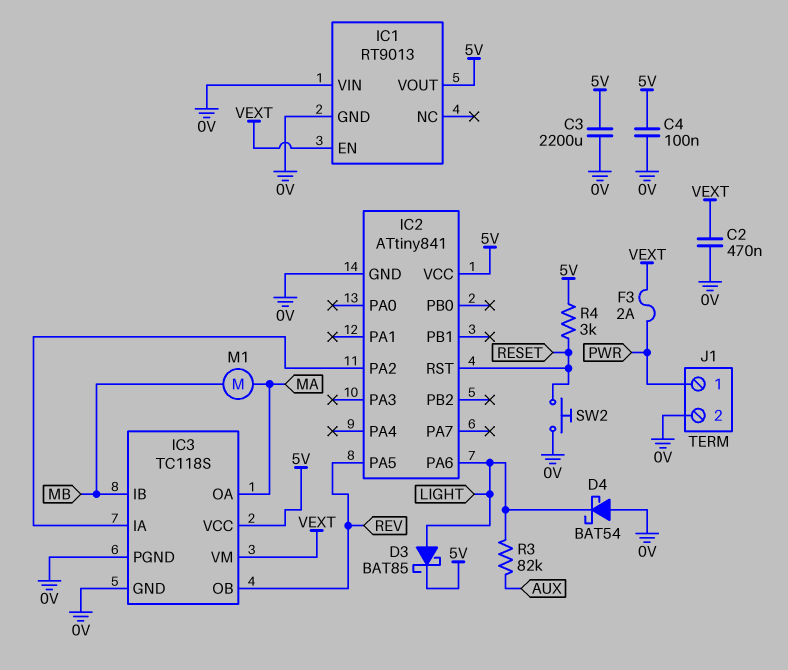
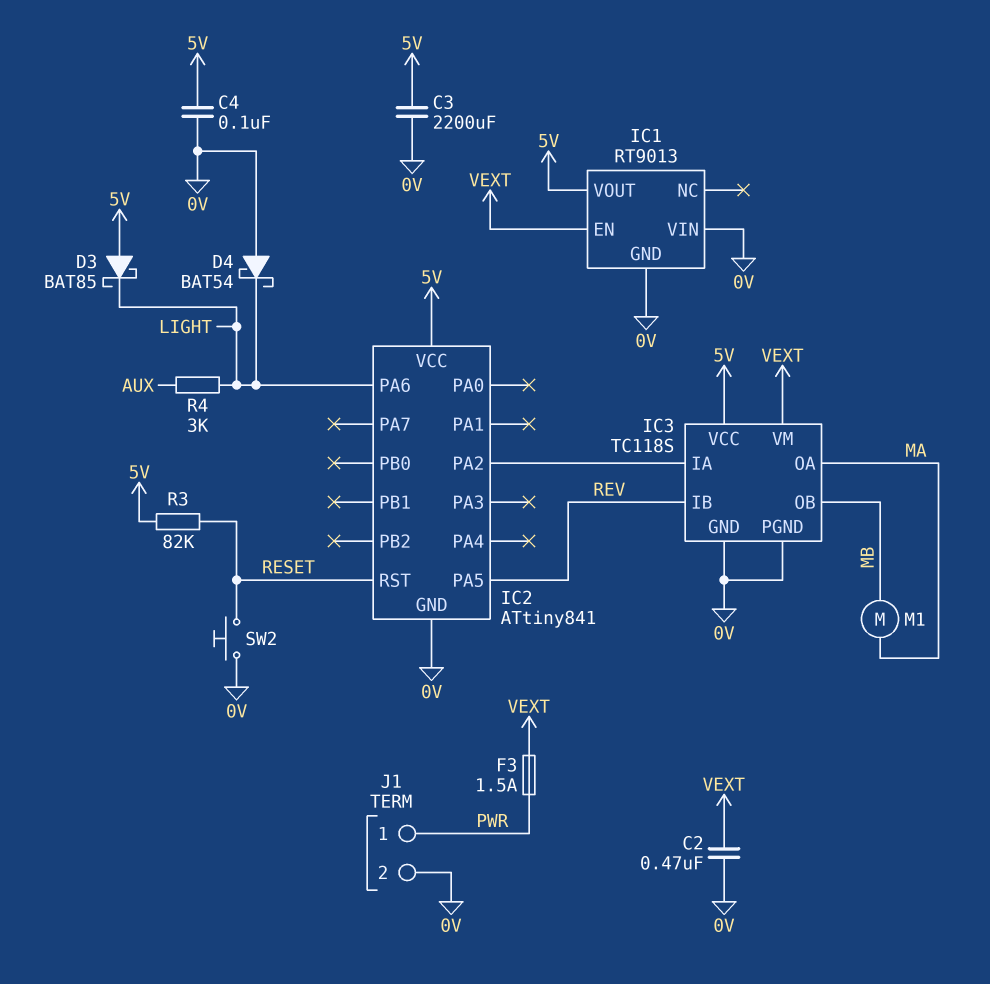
D3: schottky BAT85 (A LIGHT, K 5V) -> schottky BAT85 (A 5V, K LIGHT)
F3: 2A (PWR, VEXT) -> 1.5A (PWR, VEXT)
IC3 pin IB: MB -> REV
IC3 pin OB: REV -> MB
R3: 82k (AUX, LIGHT) -> 82k (5V, RESET)
R4: 3k (5V, RESET) -> 3k (AUX, LIGHT)

